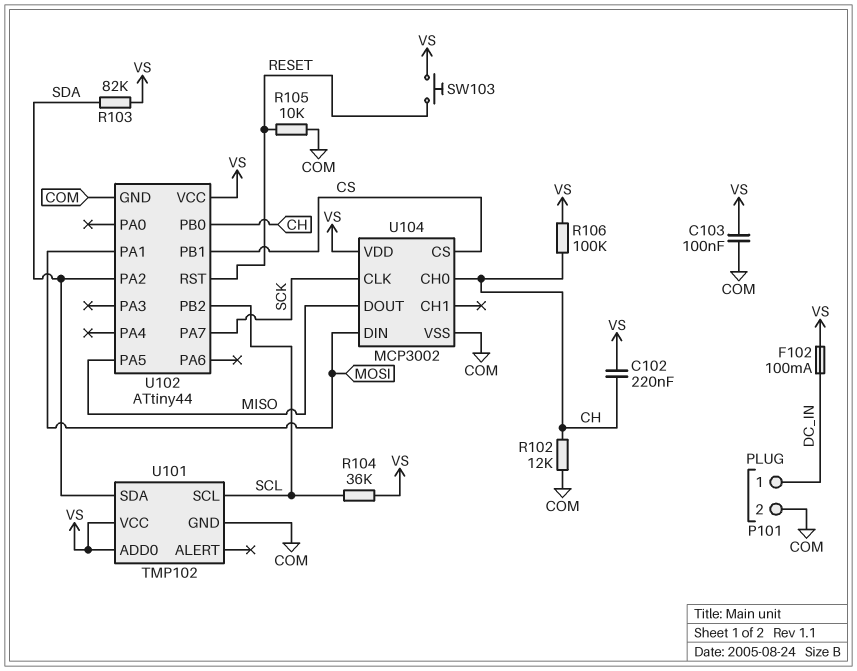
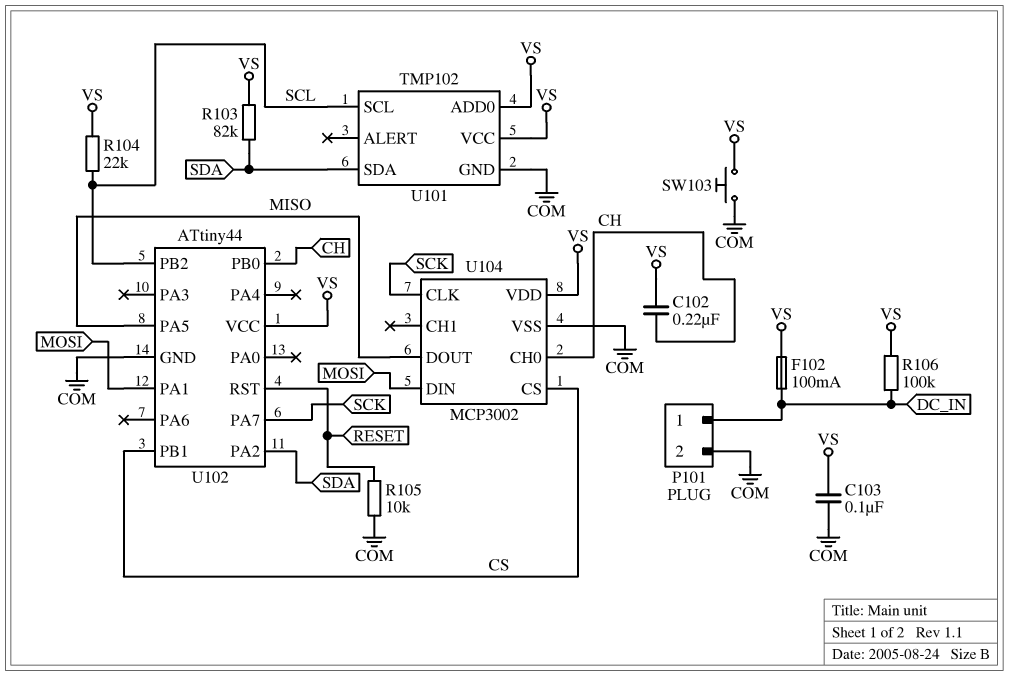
R102: 12k (CH, COM) -> none
R104: 36k (SCL, VS) -> 22k (SCL, VS)
R106: 100k (CH, VS) -> 100k (DC_IN, VS)
SW103: button (RESET, VS) -> button (COM, VS)

